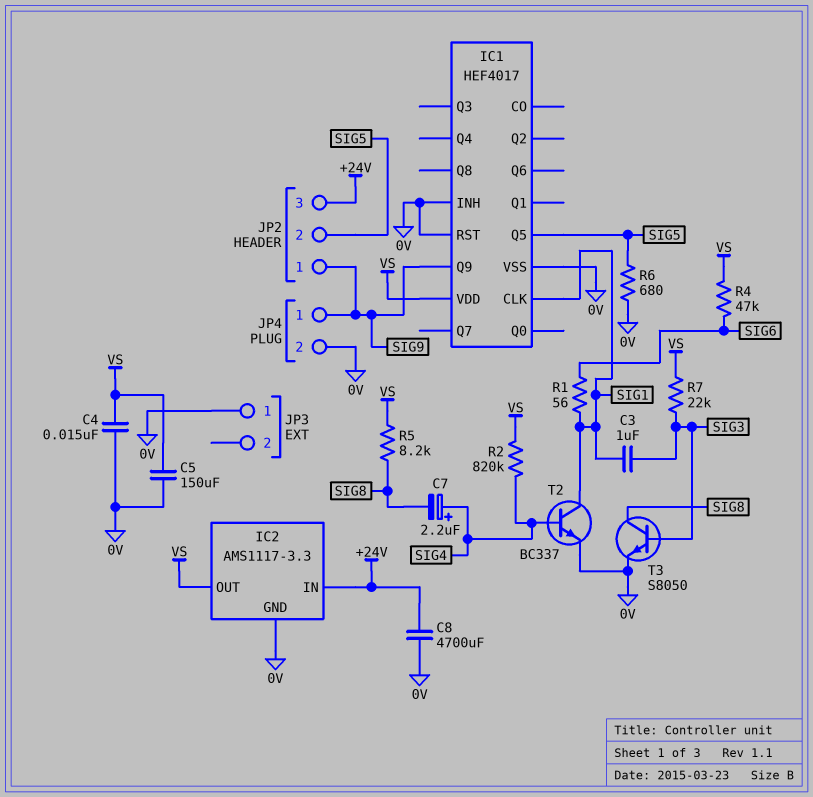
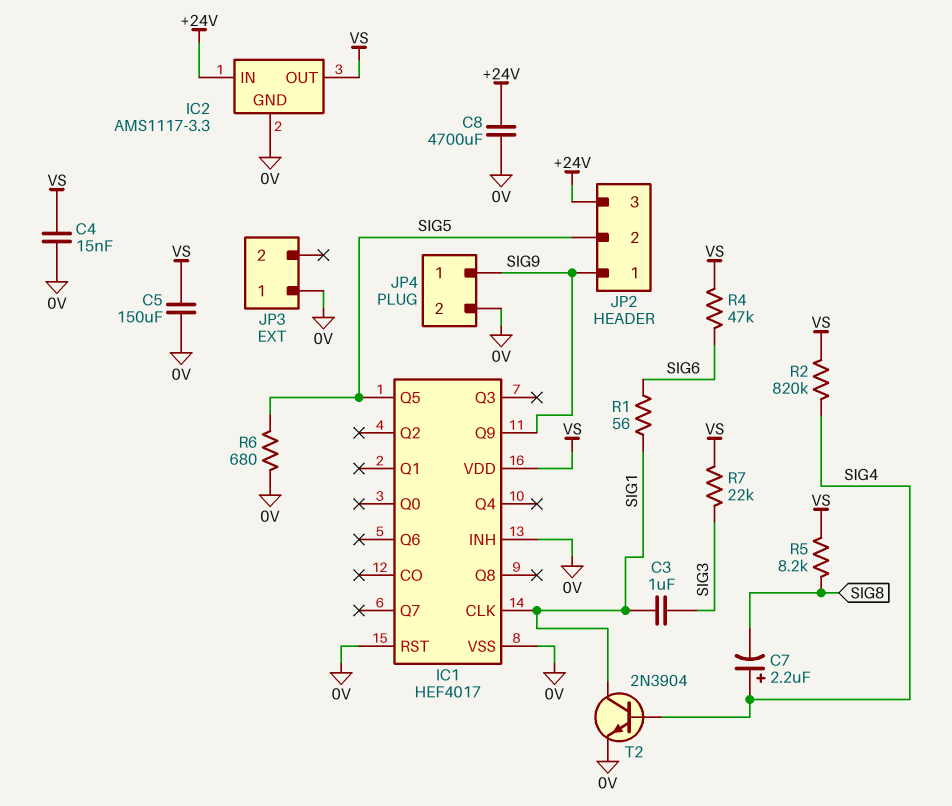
T2: NPN BC337 (B SIG4, C SIG1, E 0V) -> NPN 2N3904 (B SIG4, C SIG1, E 0V)
T3: NPN S8050 (B SIG3, C SIG8, E 0V) -> none

